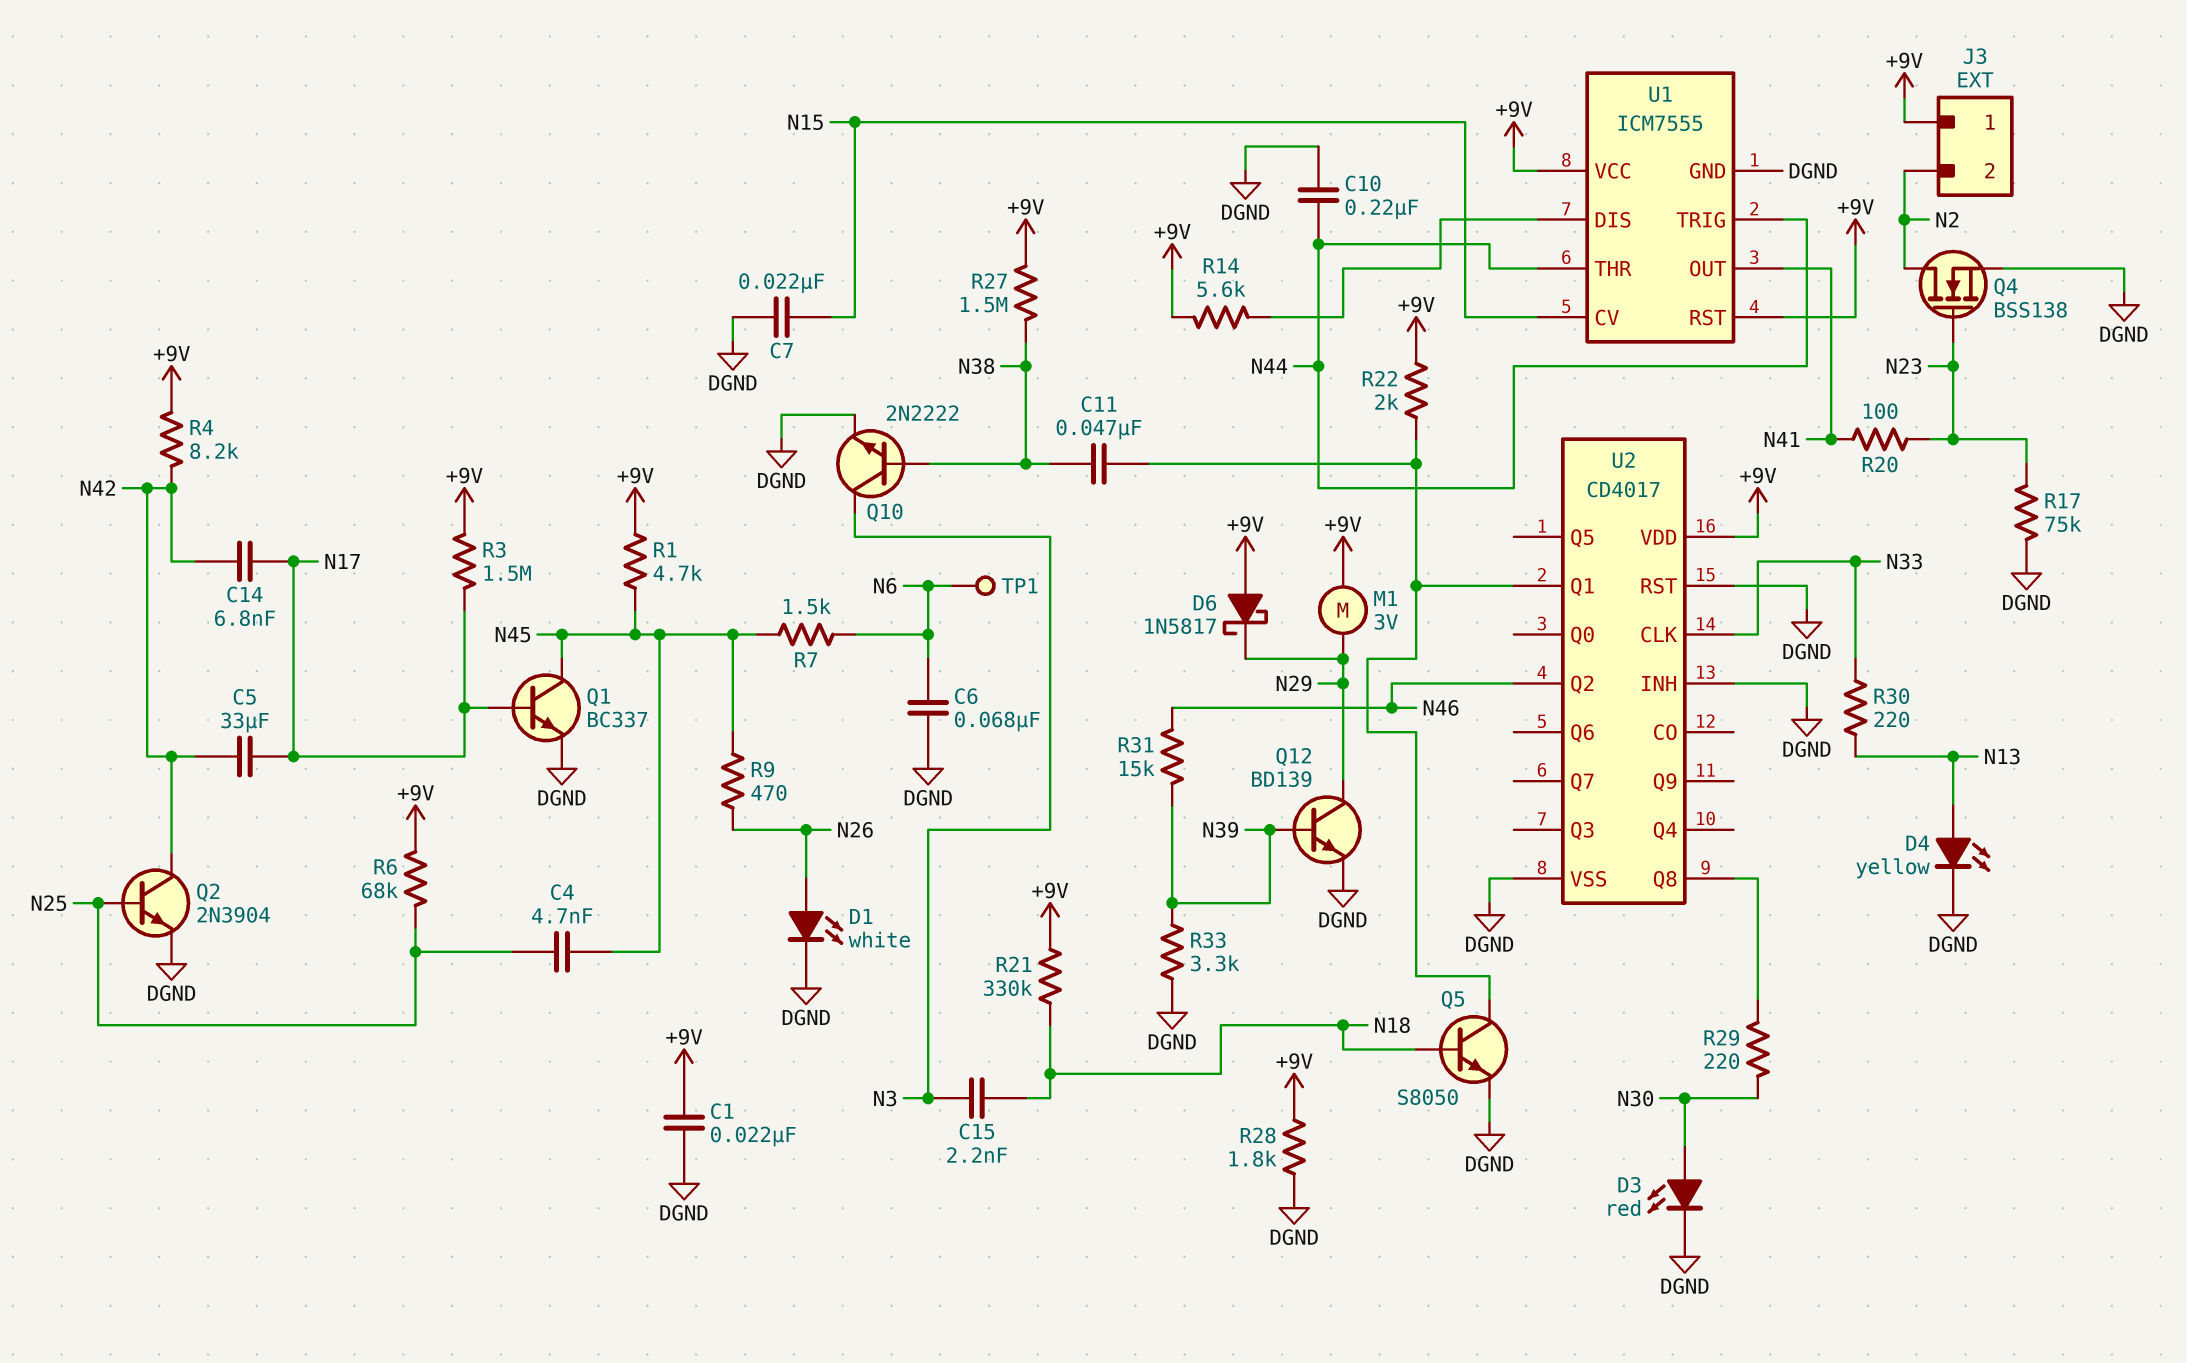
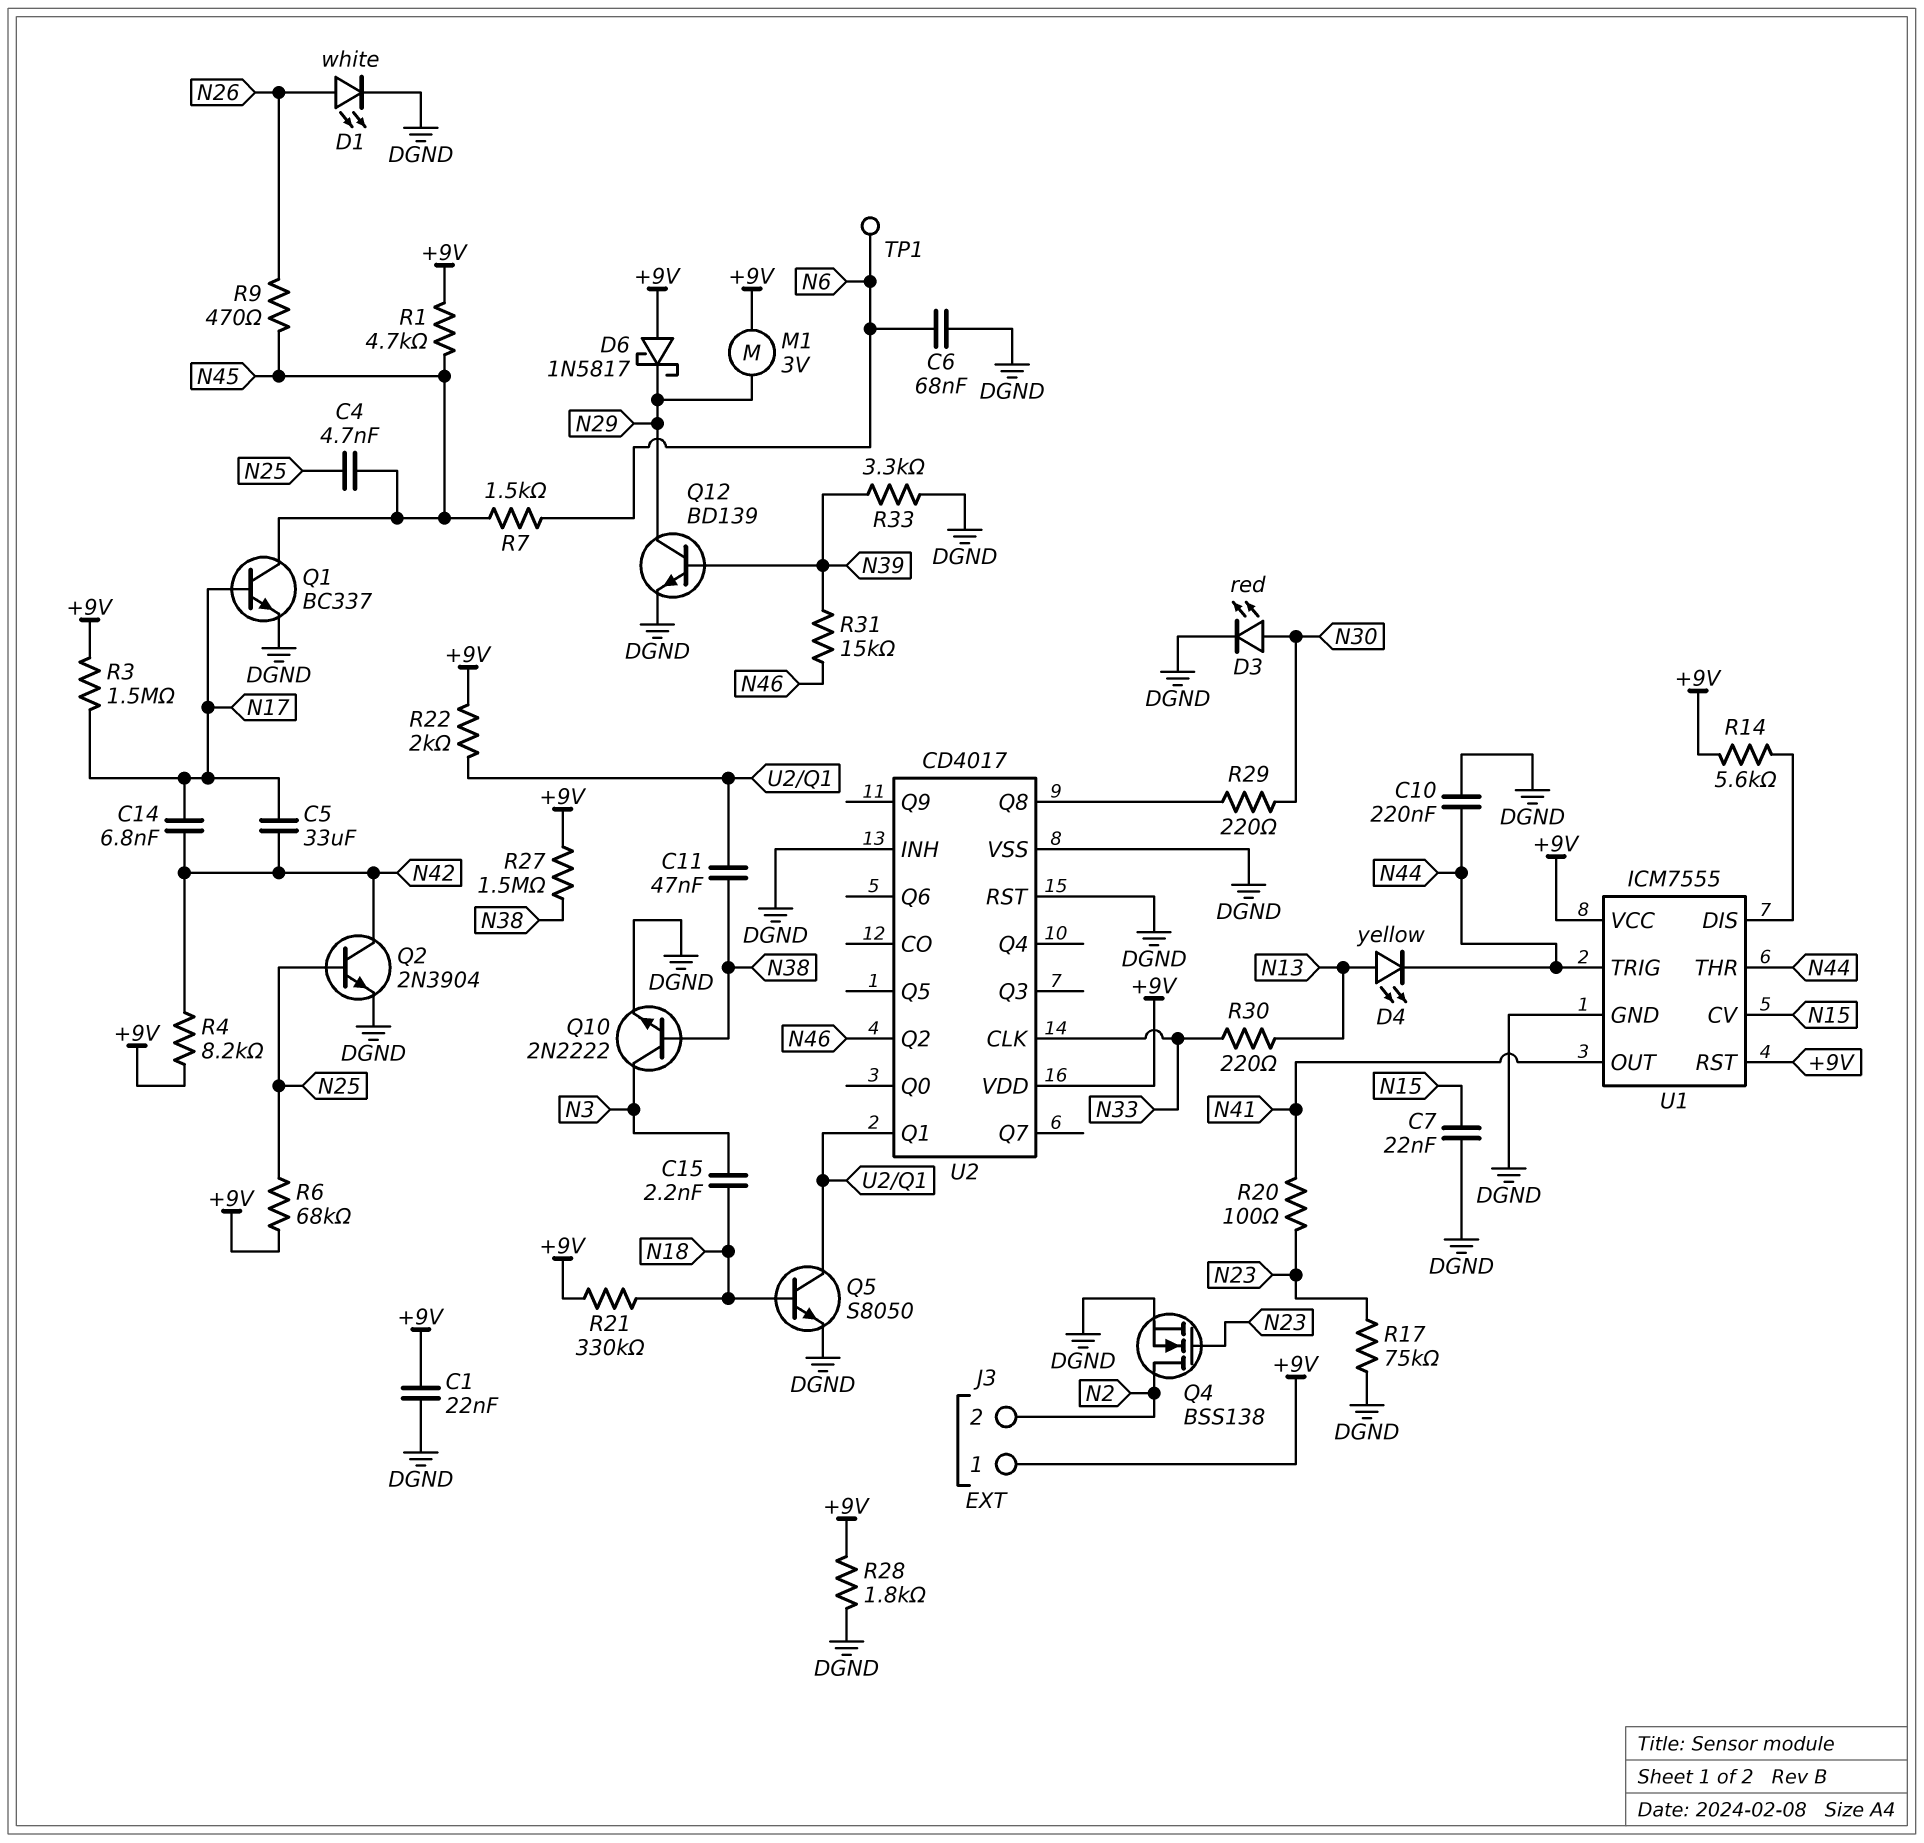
D4: LED yellow (A N13, K DGND) -> LED yellow (A N13, K N44)

